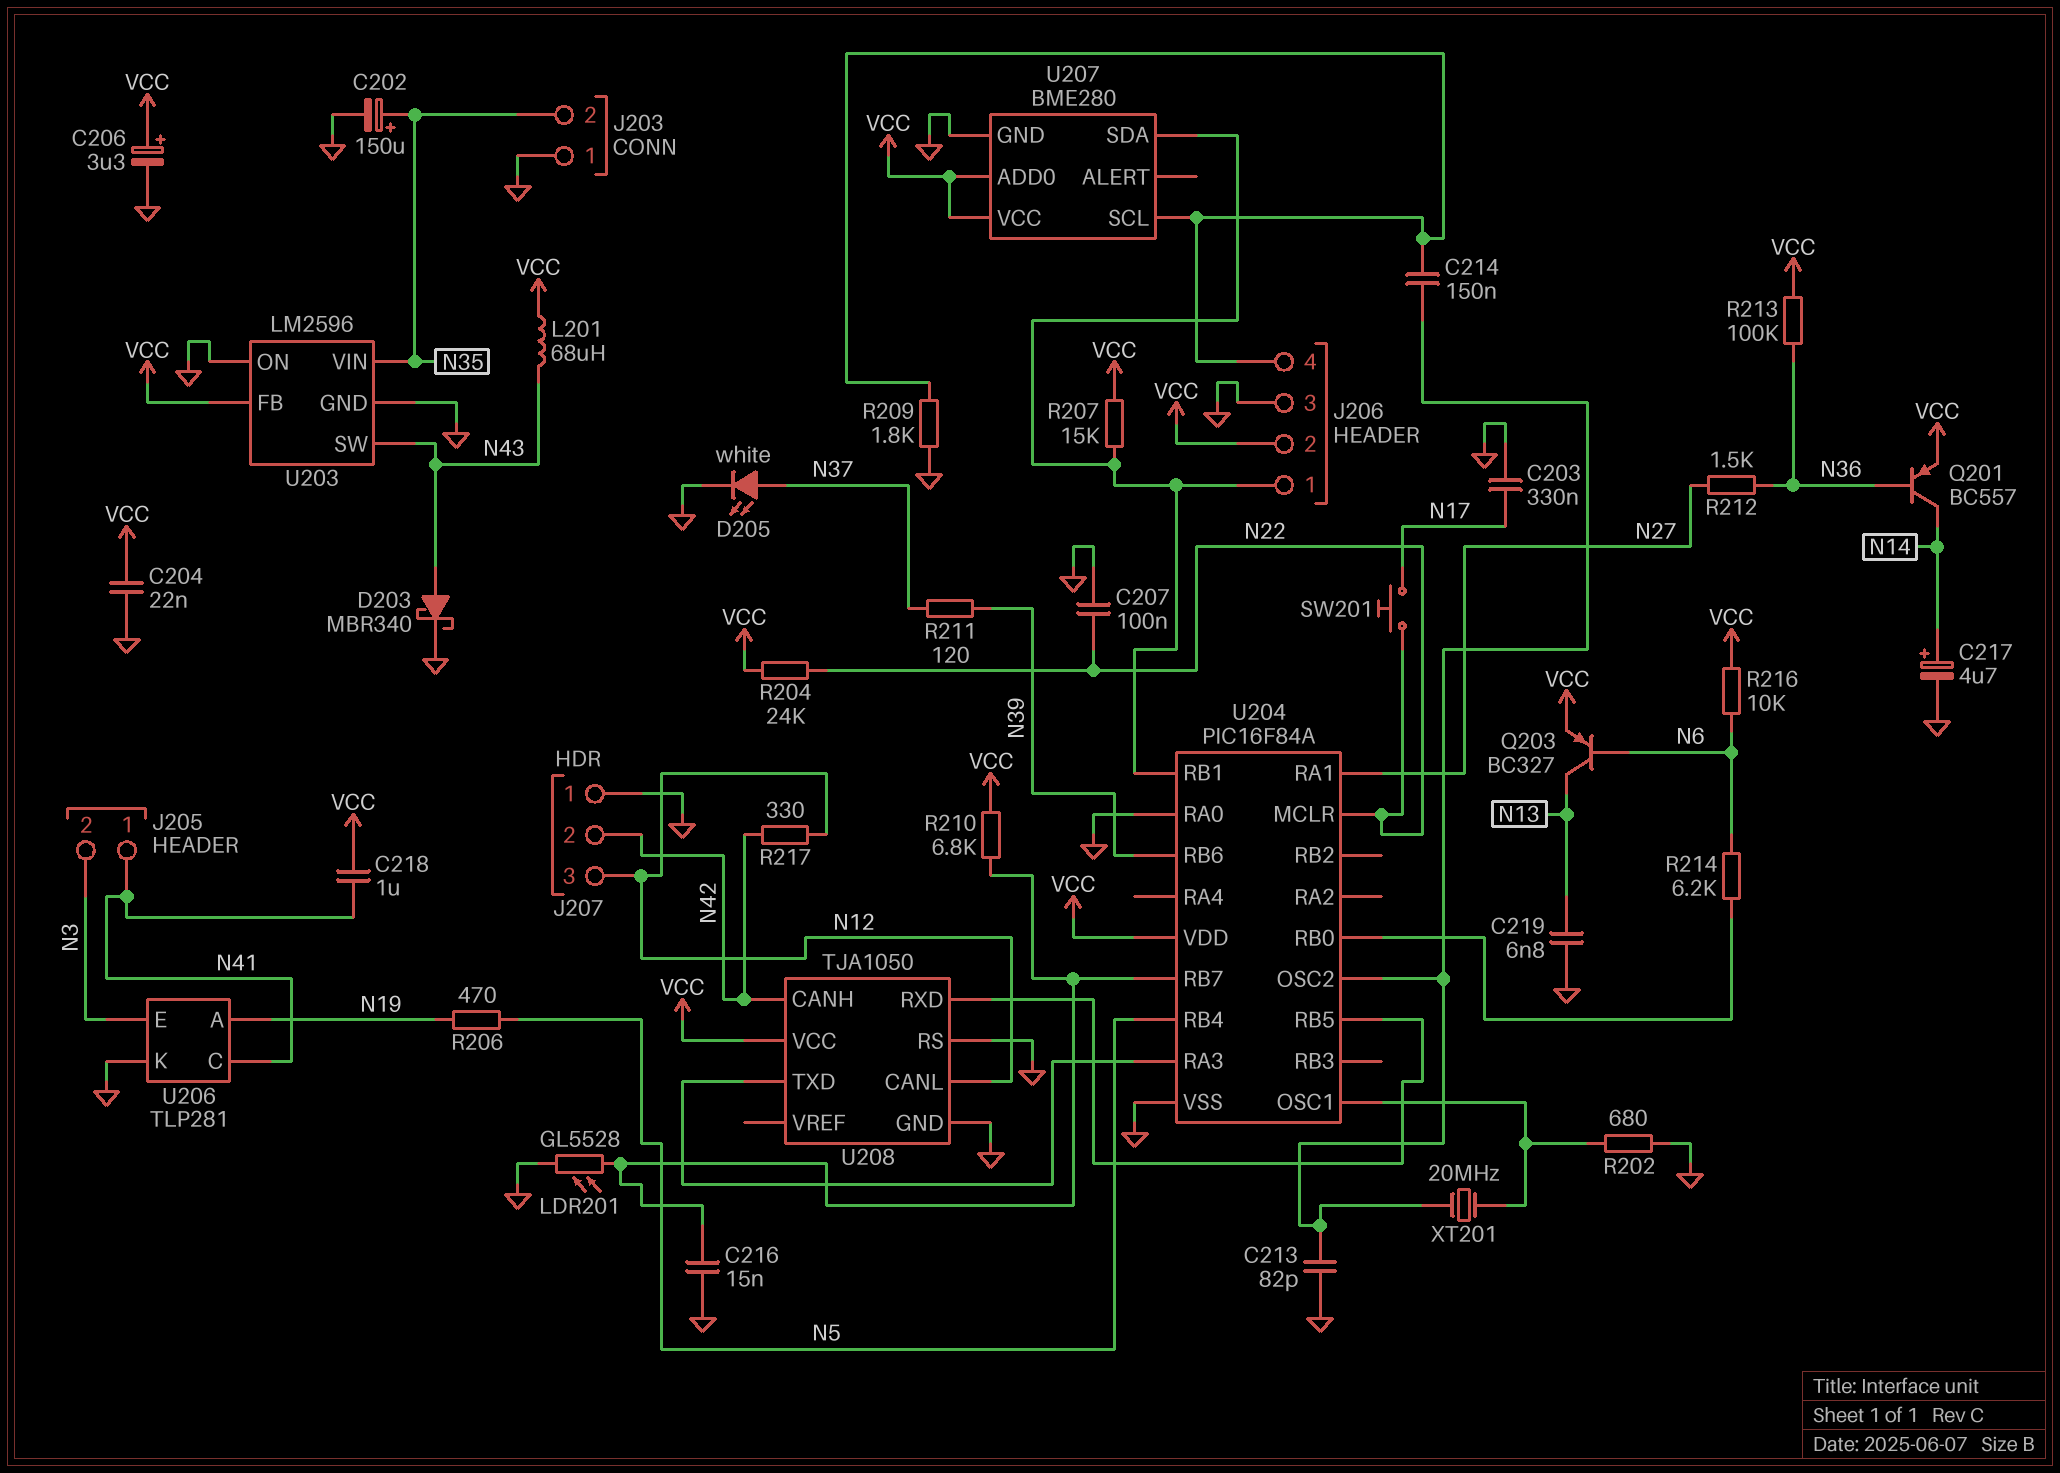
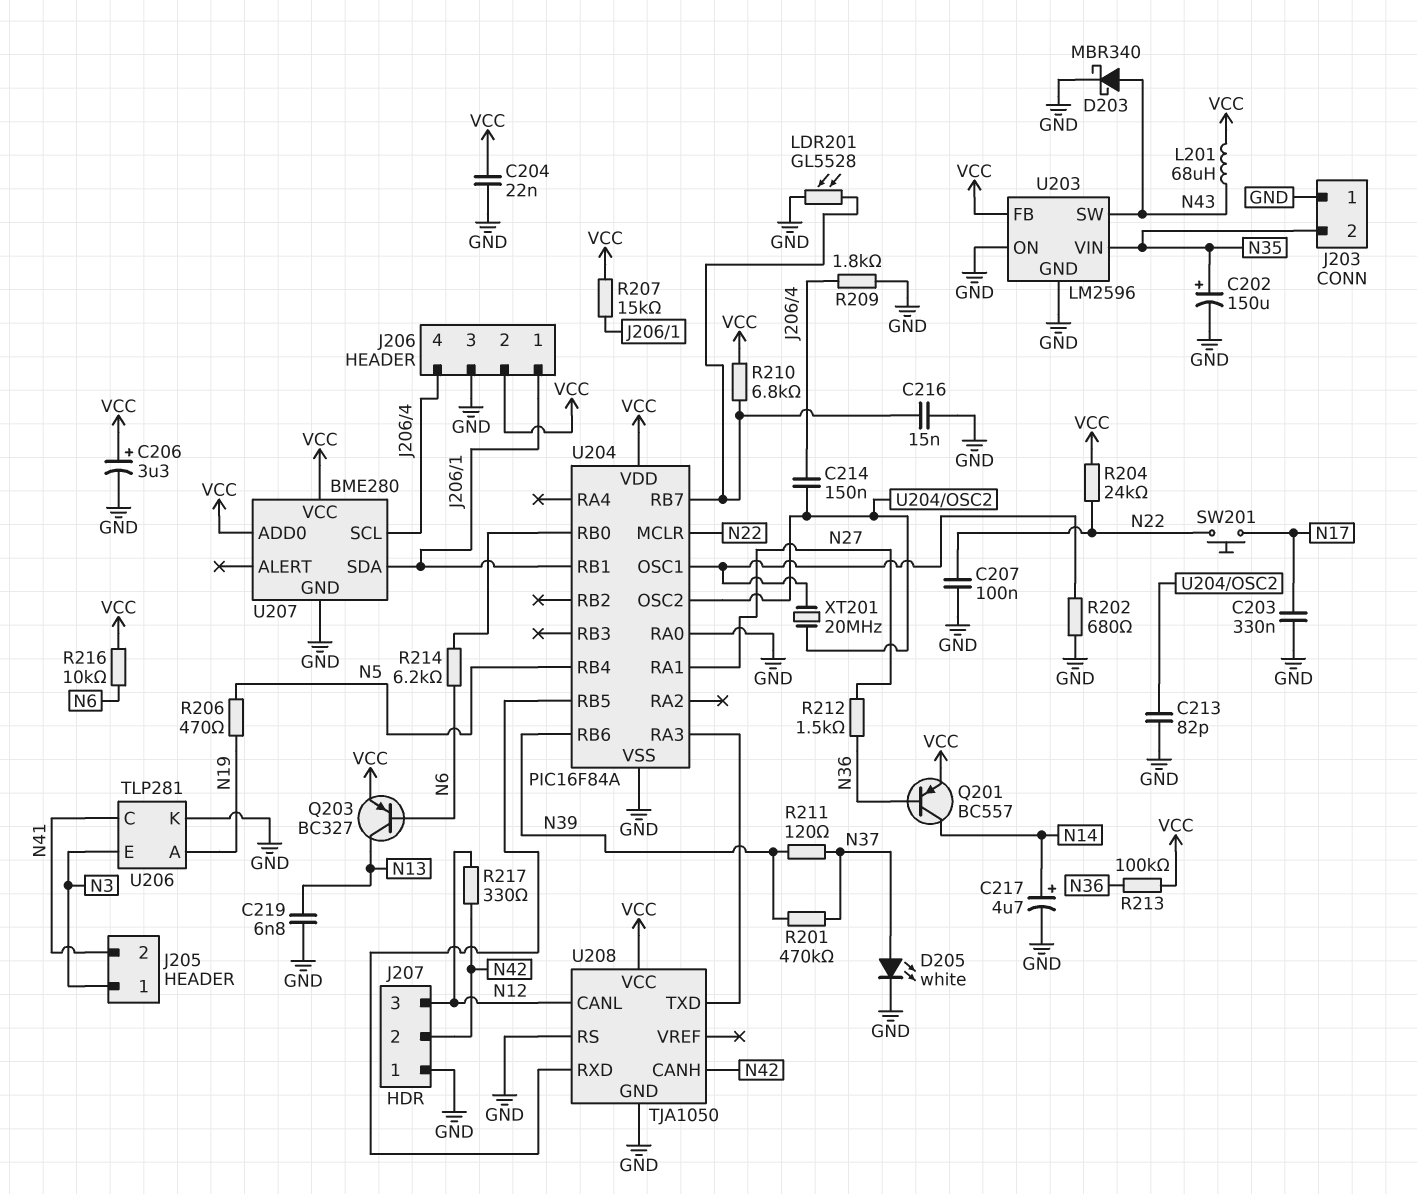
C218: 1uF (N41, VCC) -> none
J205 pin 1: N41 -> N3
J205 pin 2: N3 -> N41
R201: none -> 470k (N37, N39)

